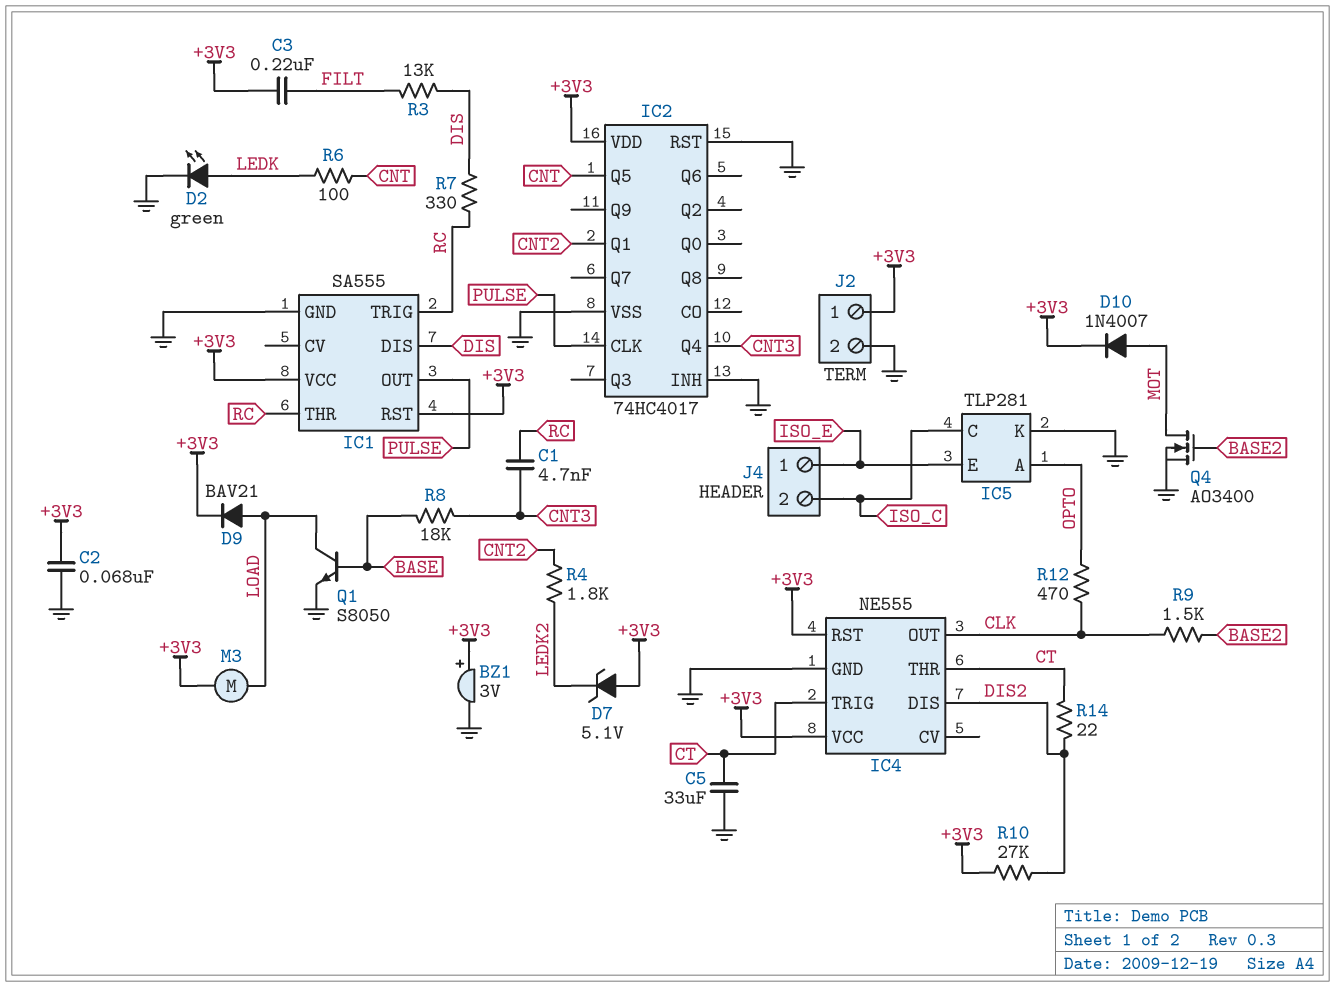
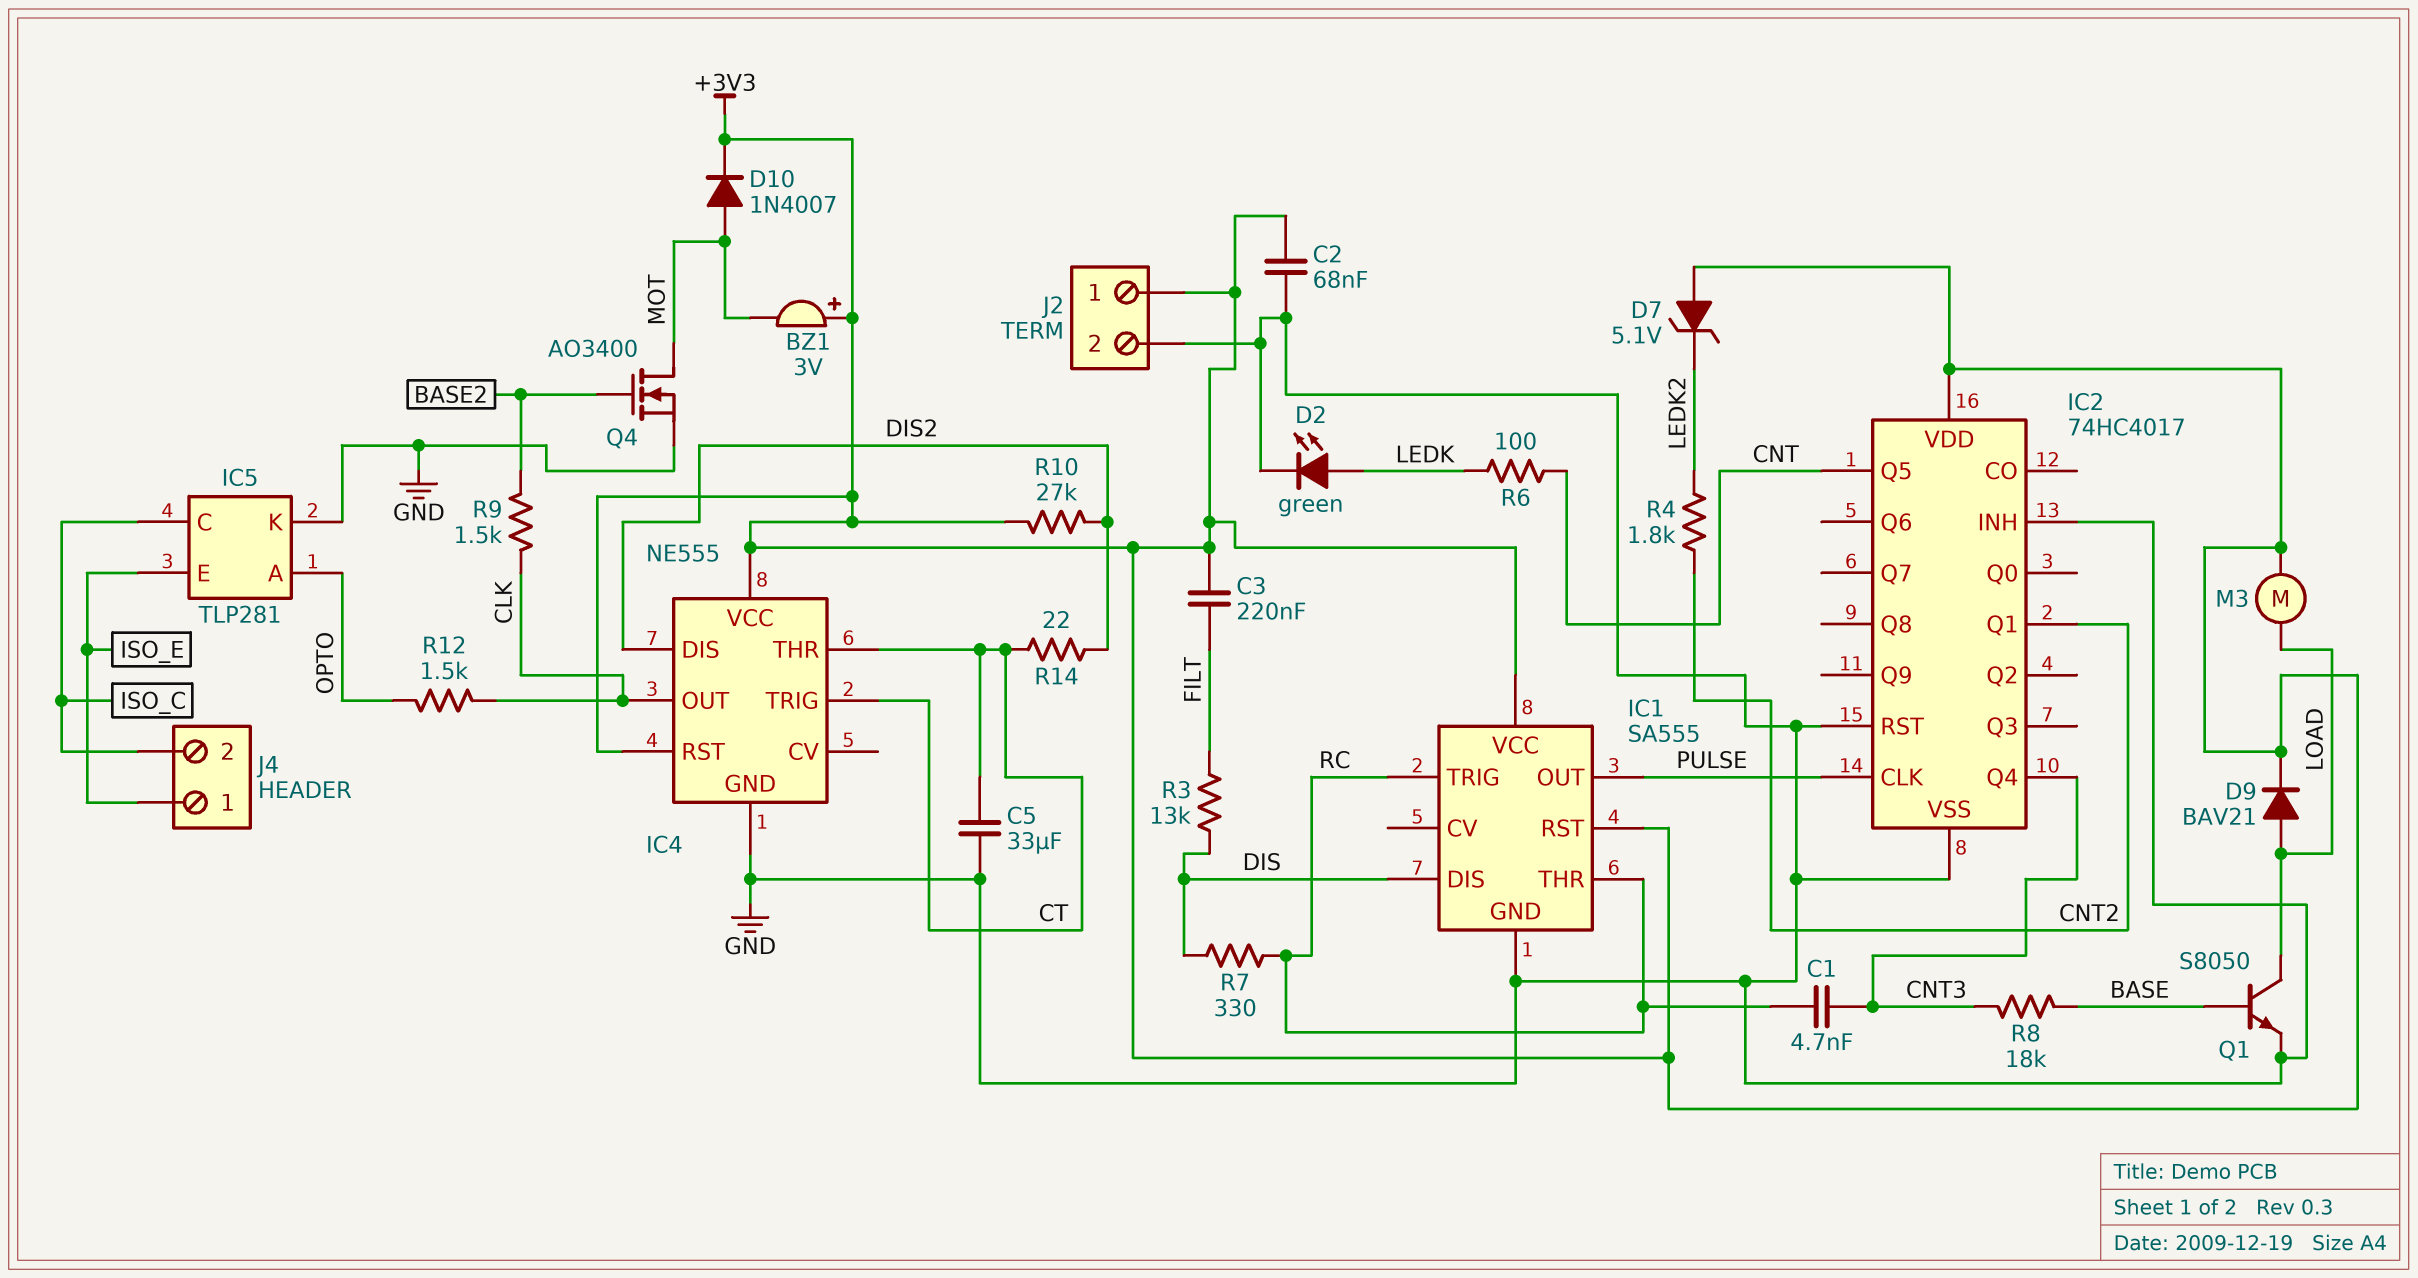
BZ1: buzzer 3V (plus +3V3, minus GND) -> buzzer 3V (plus +3V3, minus MOT)
R12: 470 (CLK, OPTO) -> 1.5k (CLK, OPTO)

